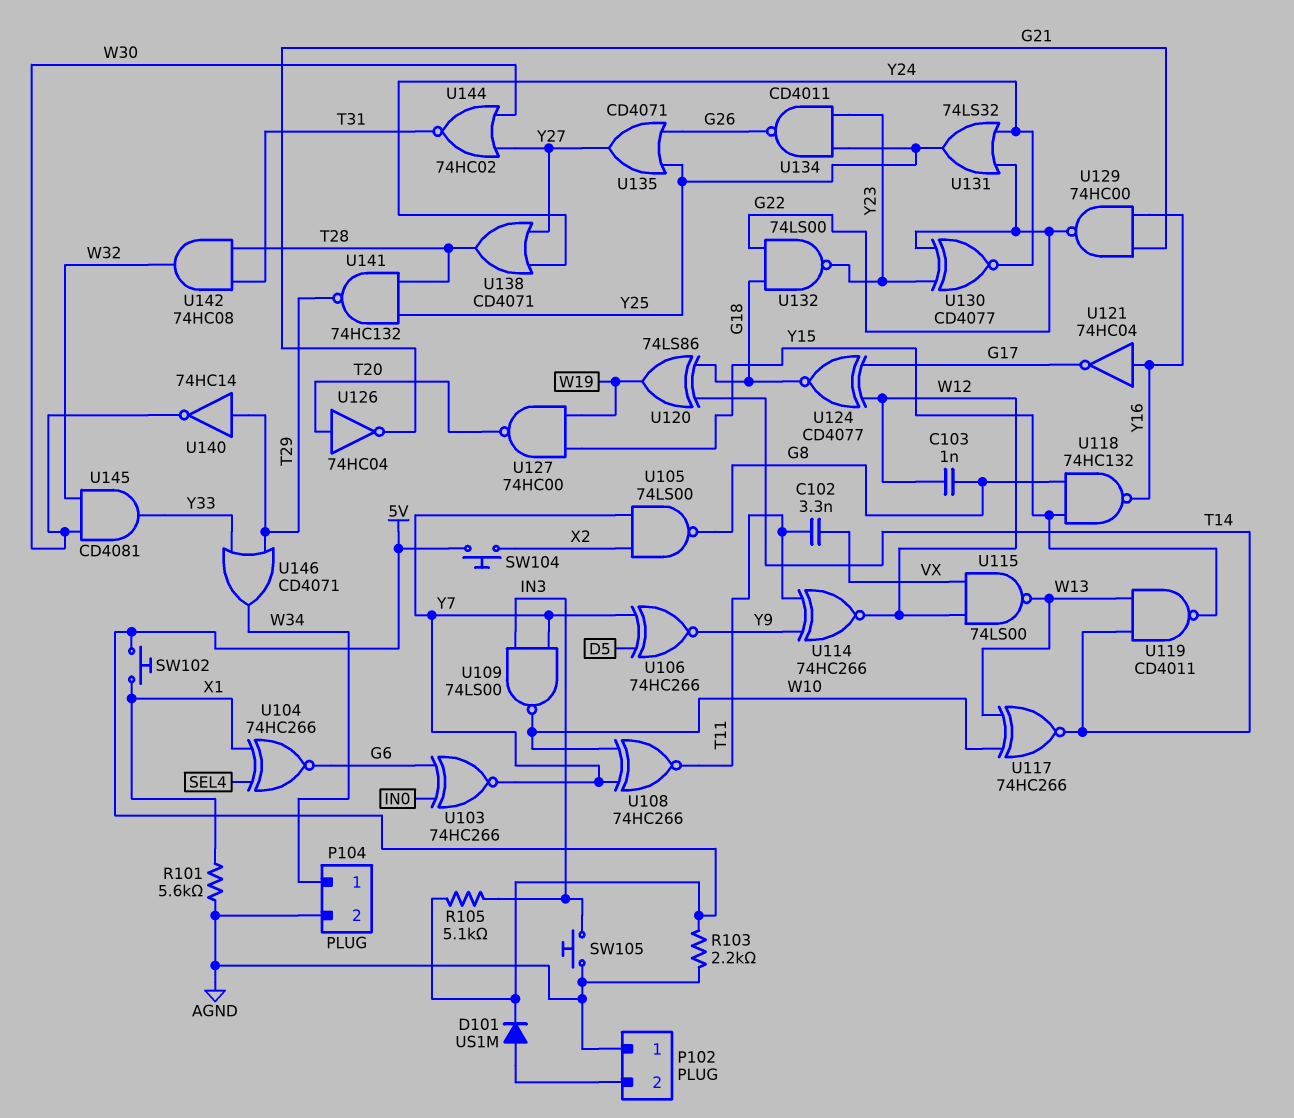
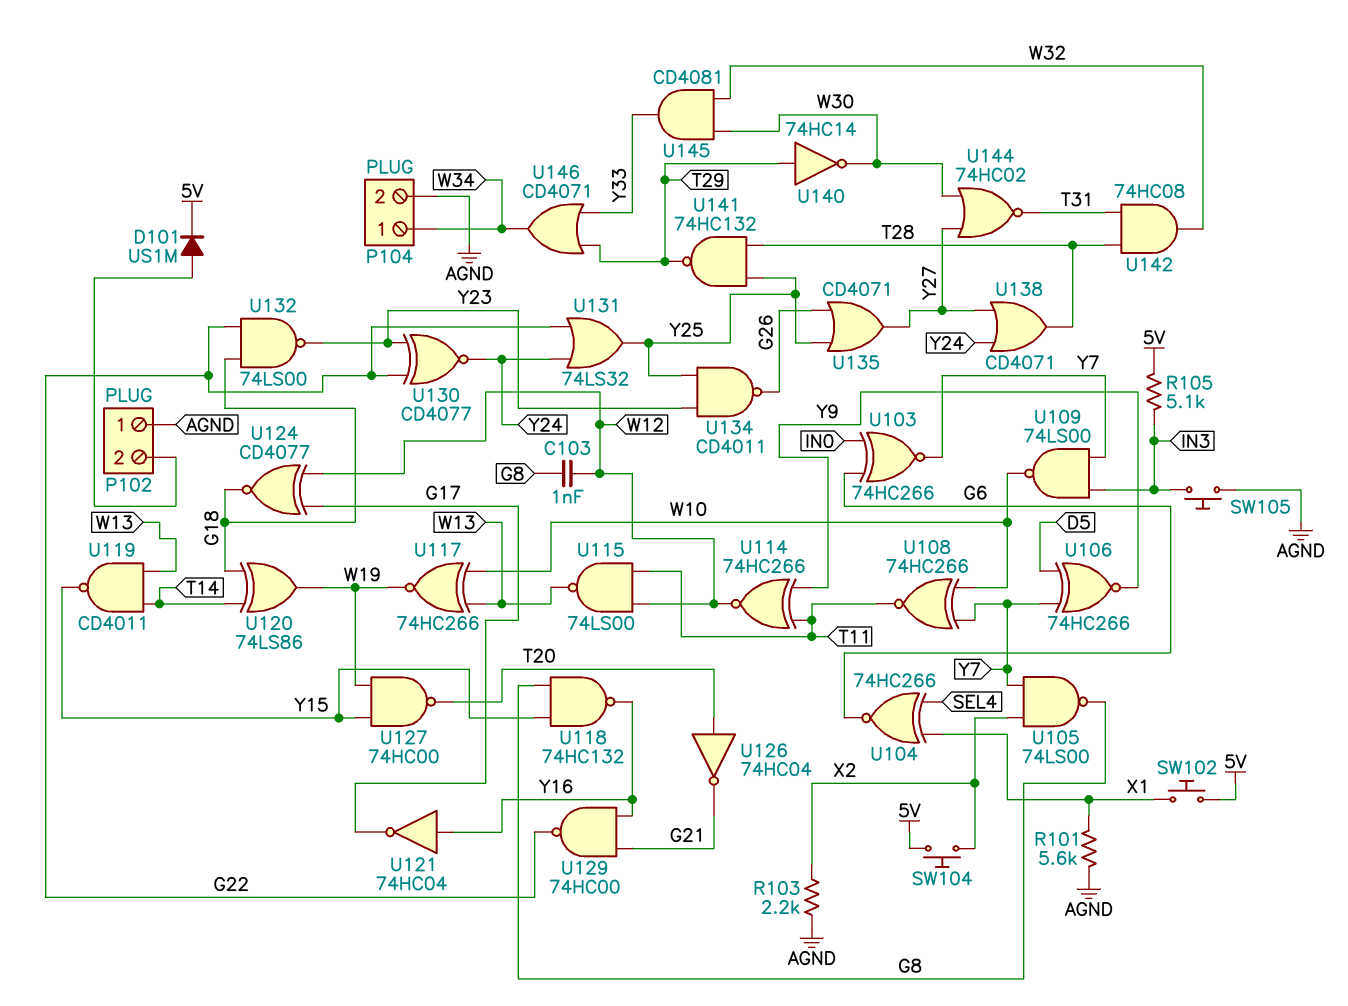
C102: 3.3nF (T11, VX) -> none
R103: 2.2k (5V, AGND) -> 2.2k (AGND, X2)
U115: NAND 74LS00 (in VX, in W12, out W13) -> NAND 74LS00 (in T11, in W12, out W13)
U117: XNOR 74HC266 (in W10, in W13, out T14) -> XNOR 74HC266 (in W10, in W13, out W19)

